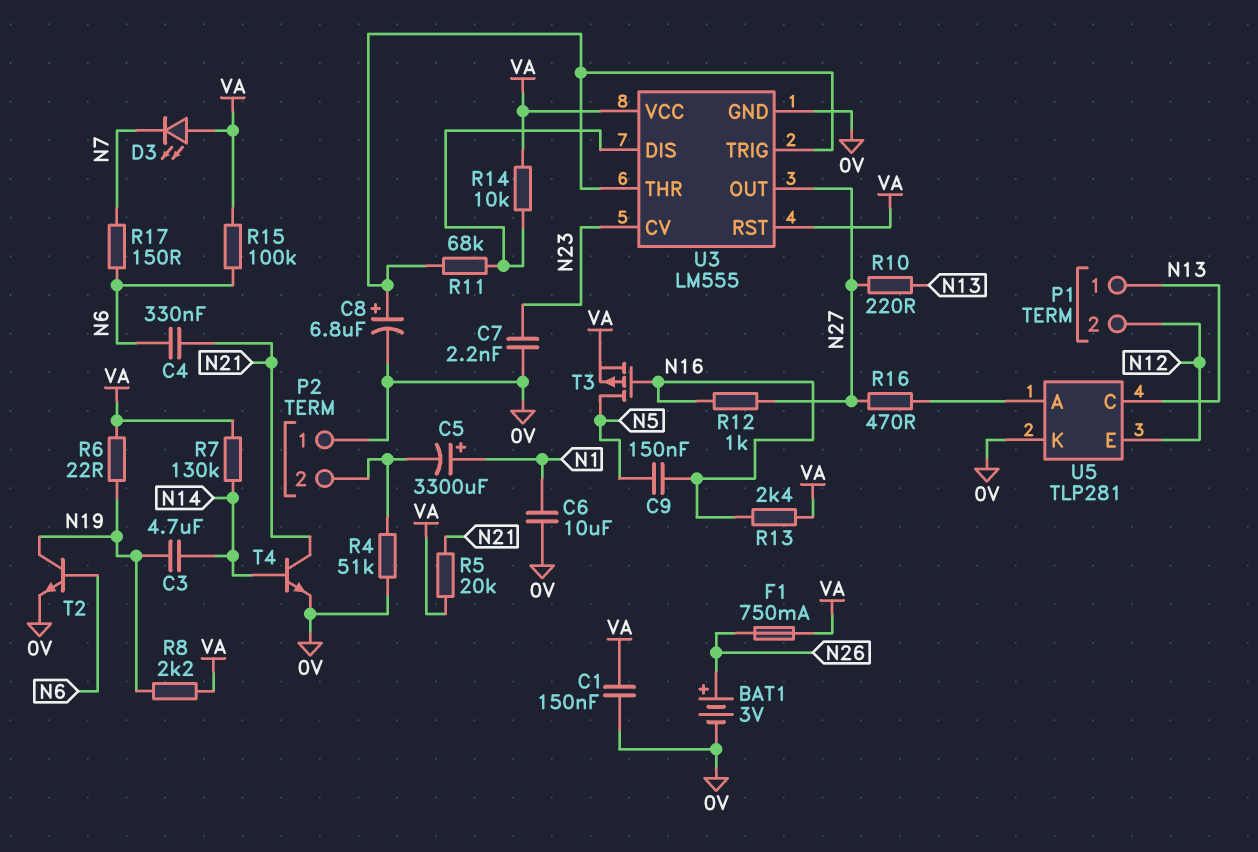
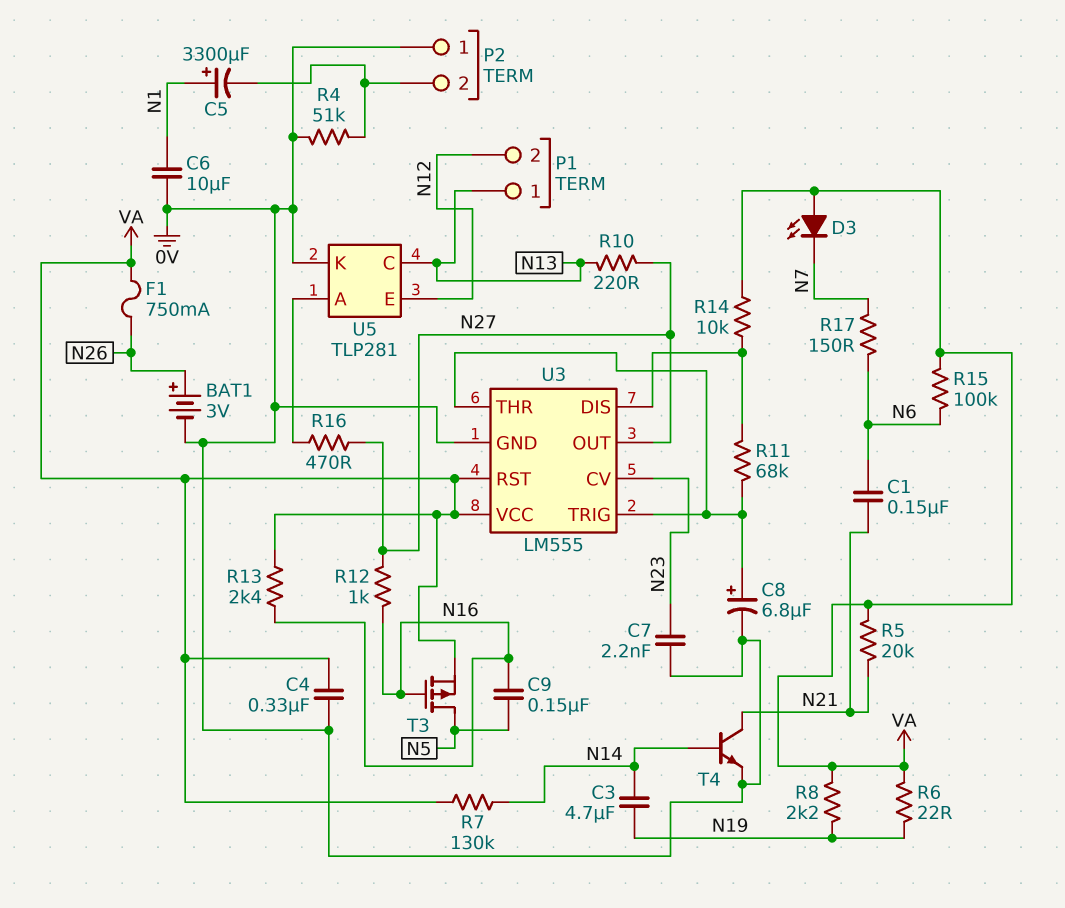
C1: 150nF (0V, VA) -> 150nF (N6, N21)
C4: 330nF (N6, N21) -> 330nF (0V, VA)
T2: NPN (B N6, C N19, E 0V) -> none

